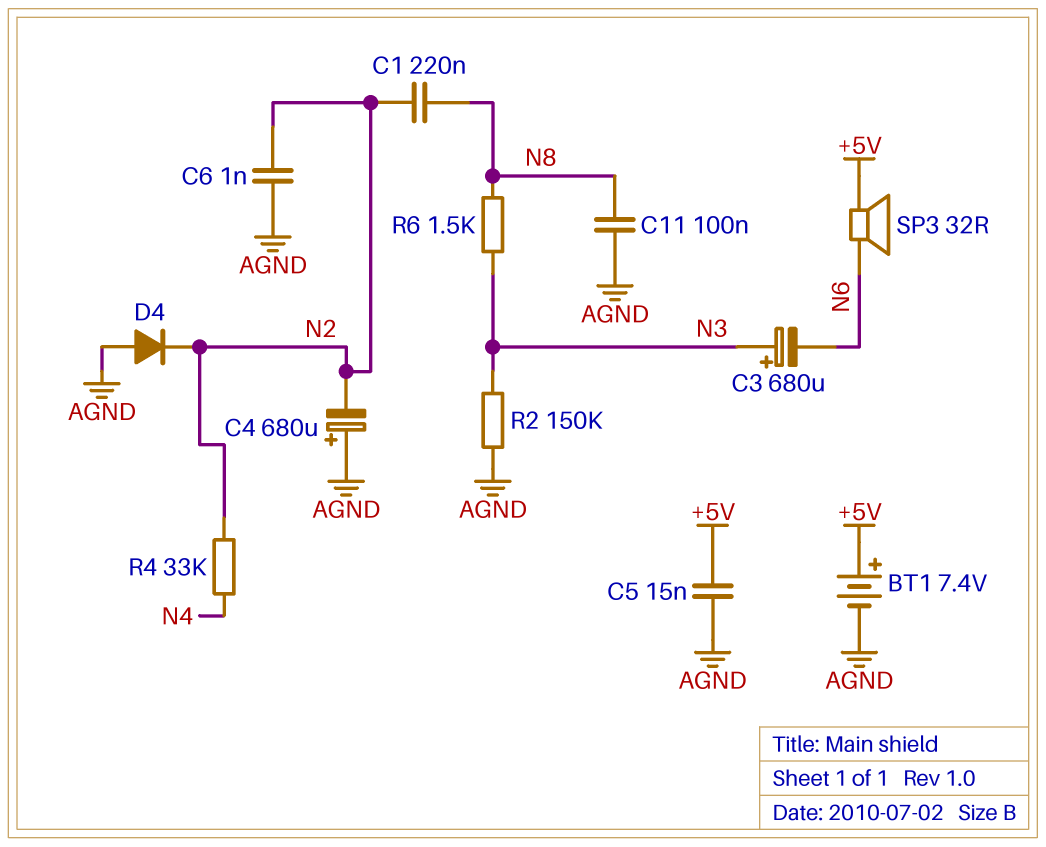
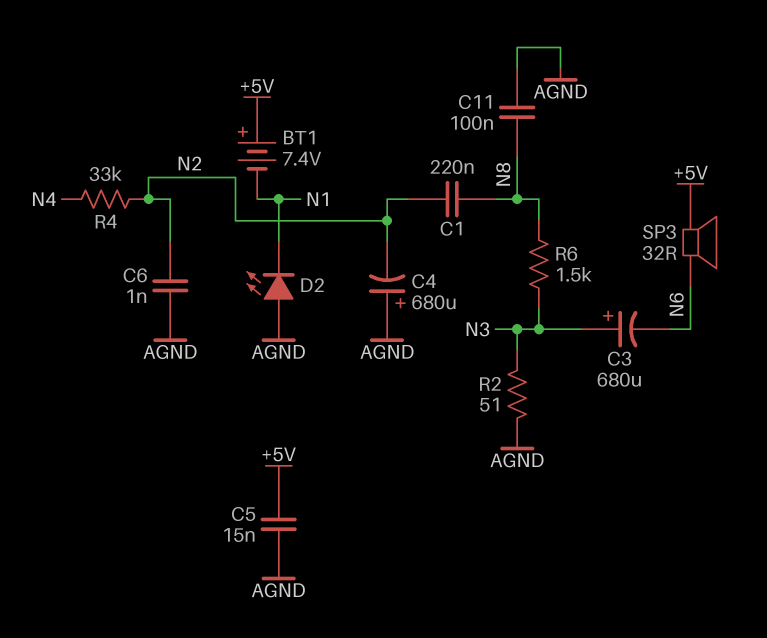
BT1: 7.4V (plus +5V, minus AGND) -> 7.4V (plus +5V, minus N1)
D2: none -> LED (A AGND, K N1)
D4: diode (A AGND, K N2) -> none
R2: 150k (AGND, N3) -> 51 (AGND, N3)

